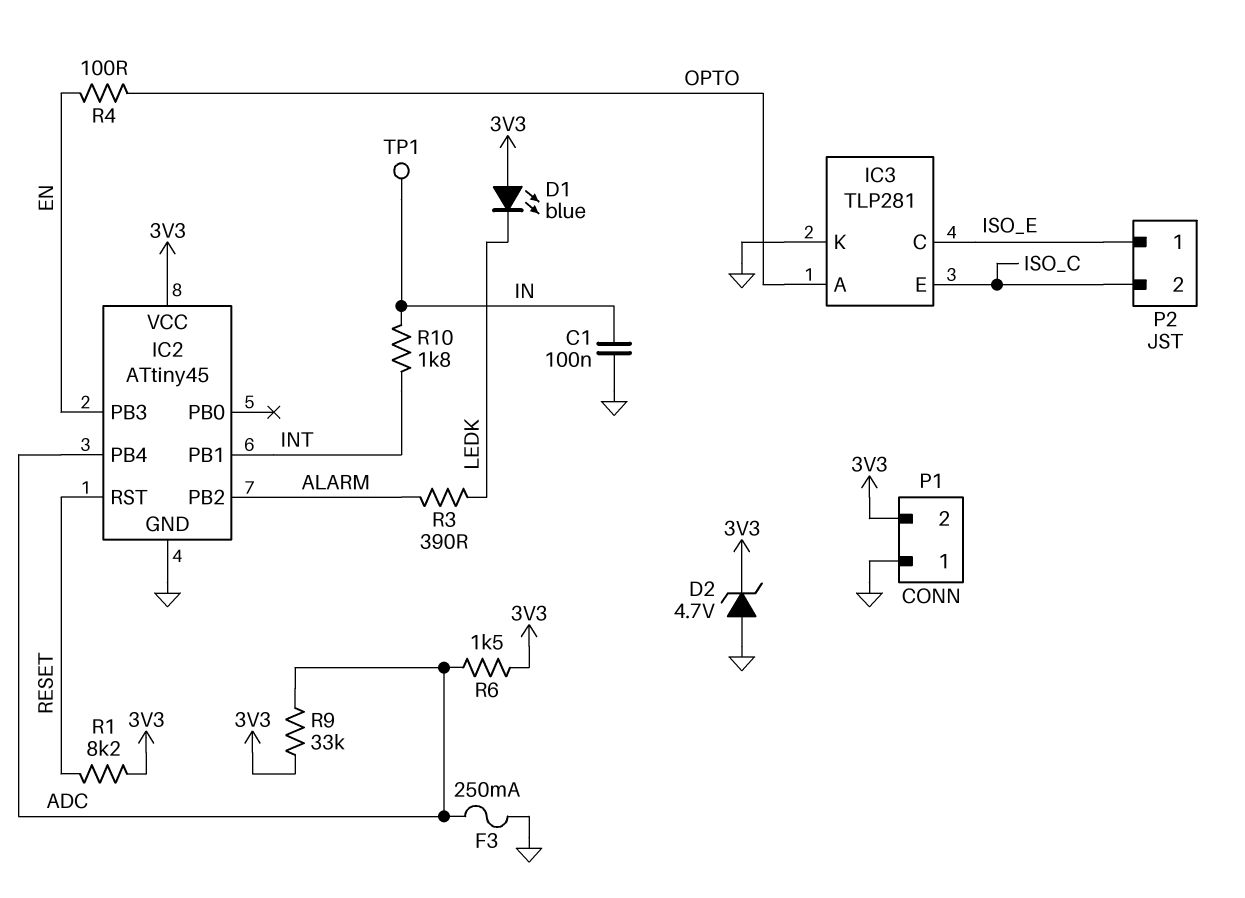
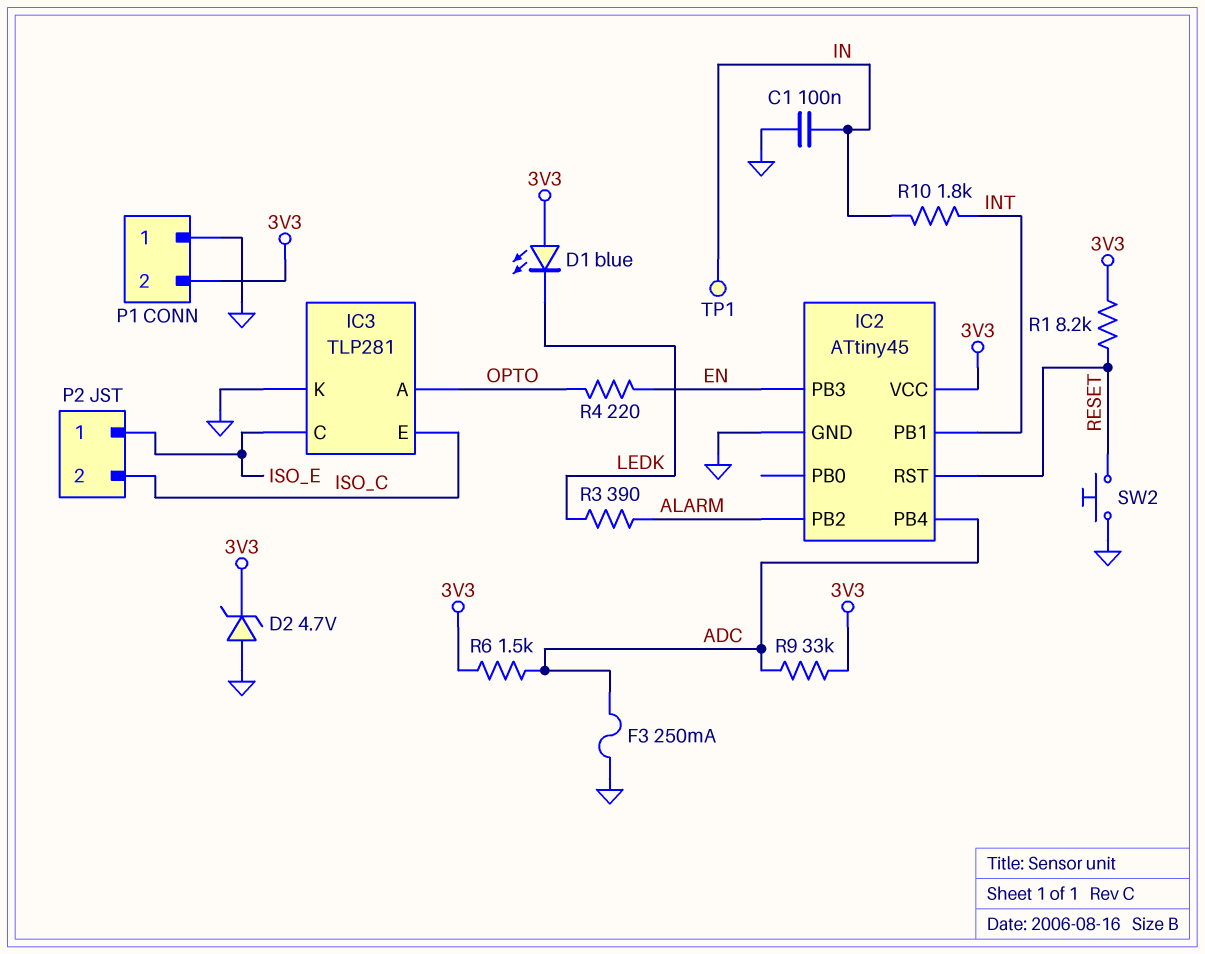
R4: 100 (EN, OPTO) -> 220 (EN, OPTO)
SW2: none -> button (GND, RESET)

